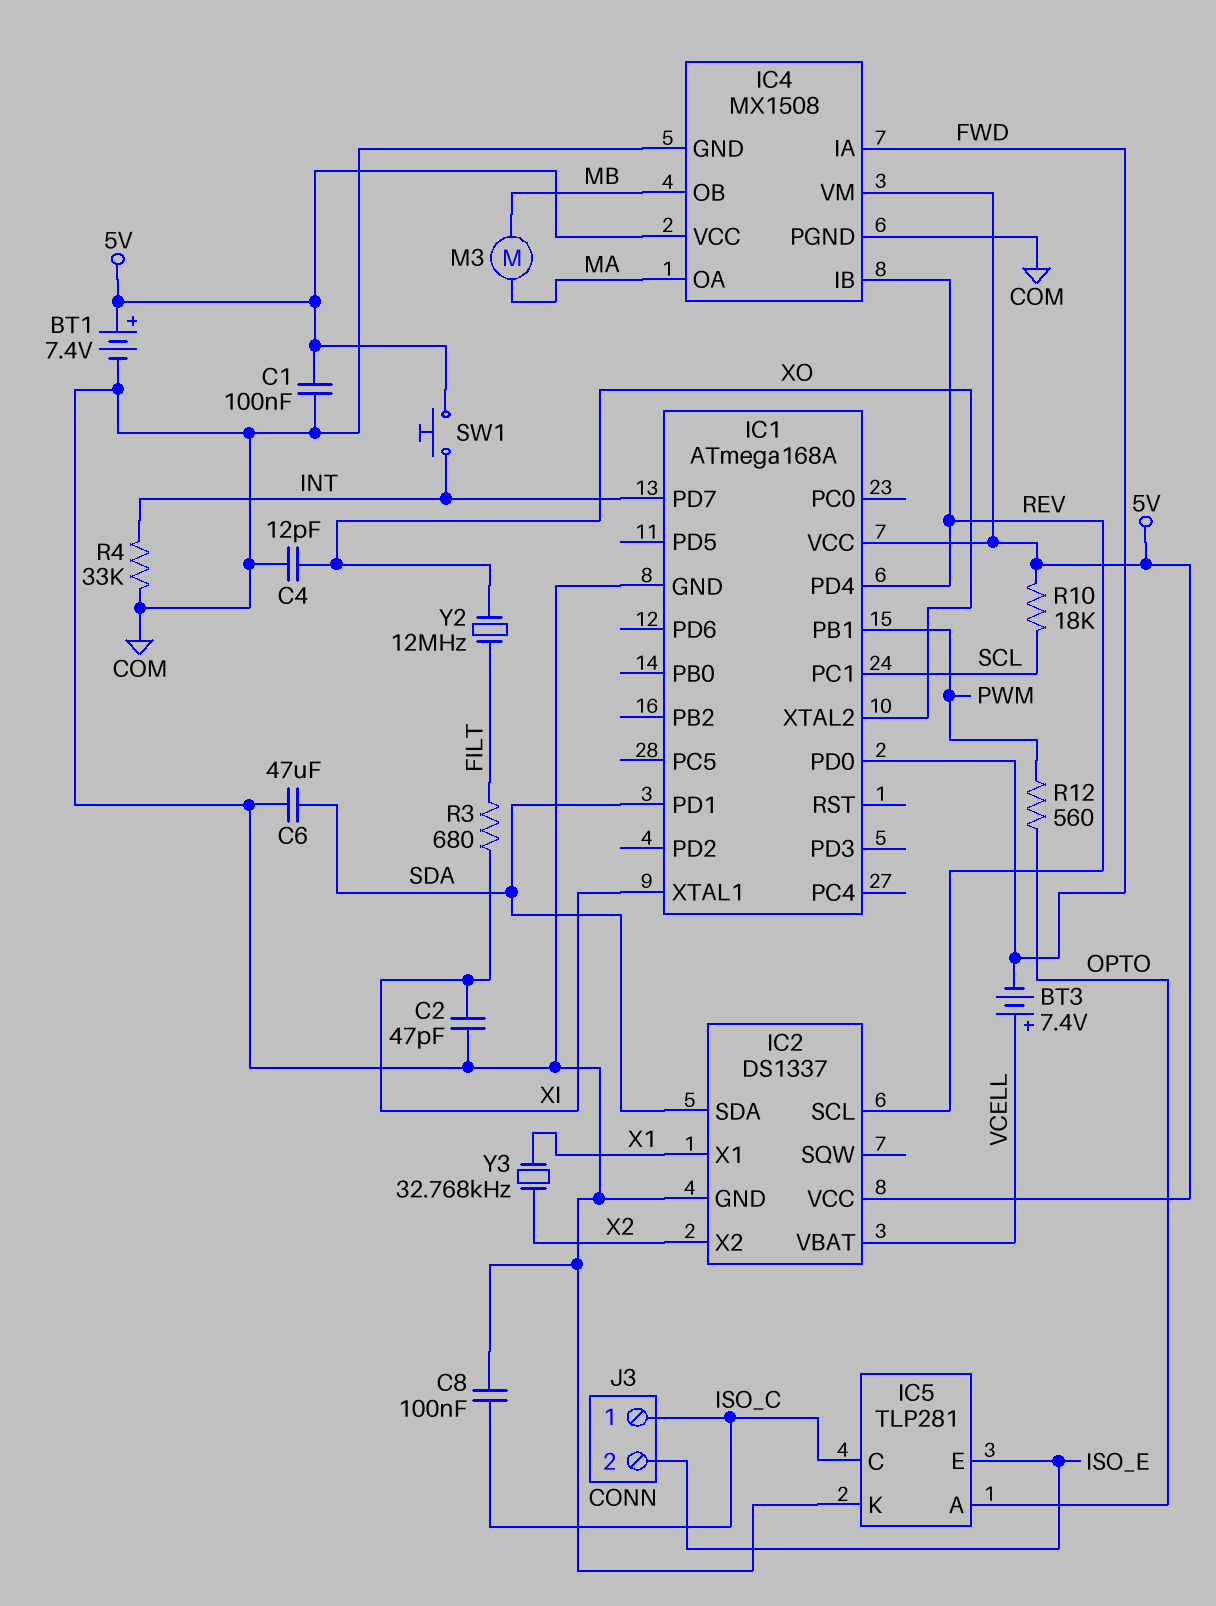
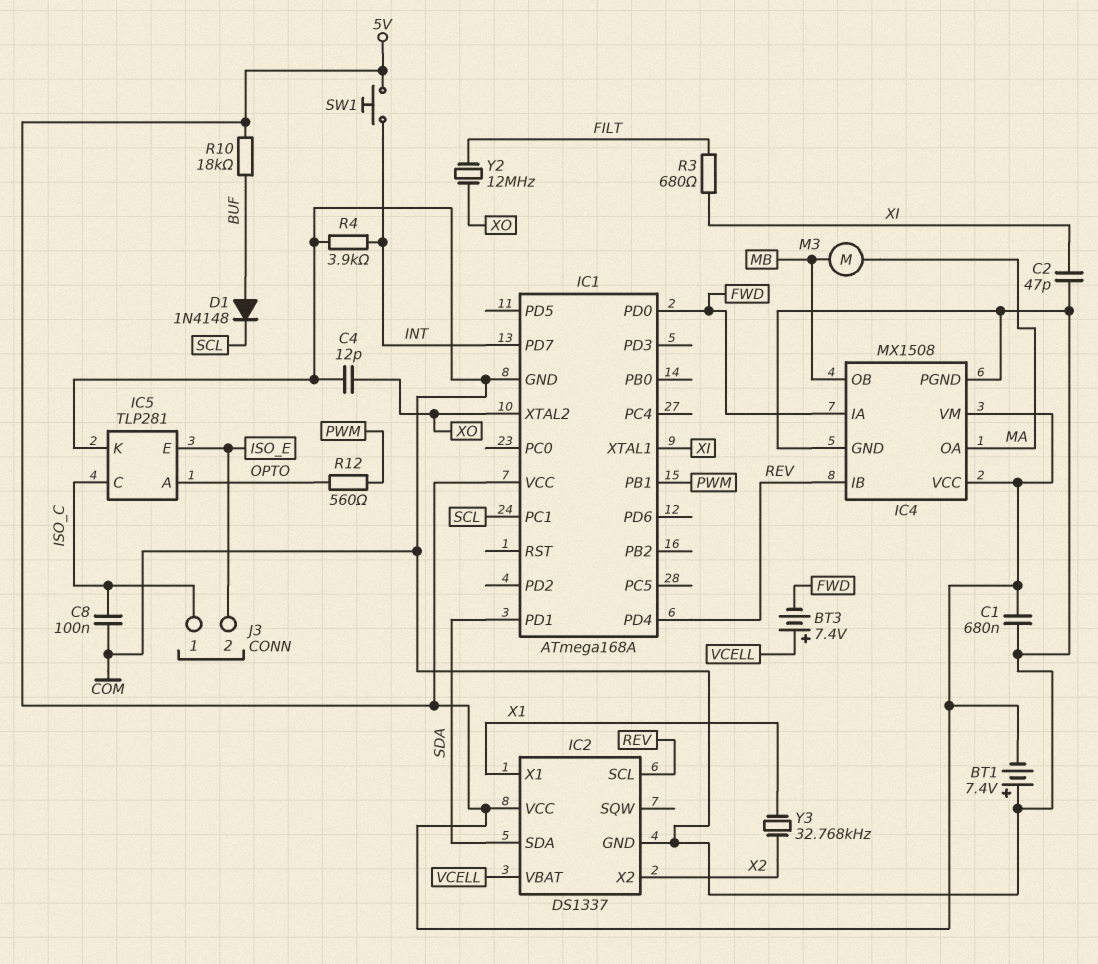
BT1: 7.4V (plus 5V, minus COM) -> 7.4V (plus COM, minus 5V)
C1: 100nF (5V, COM) -> 680nF (5V, COM)
C6: 47uF (COM, SDA) -> none
D1: none -> diode 1N4148 (A BUF, K SCL)
R4: 33k (COM, INT) -> 3.9k (COM, INT)
R10: 18k (5V, SCL) -> 18k (5V, BUF)

